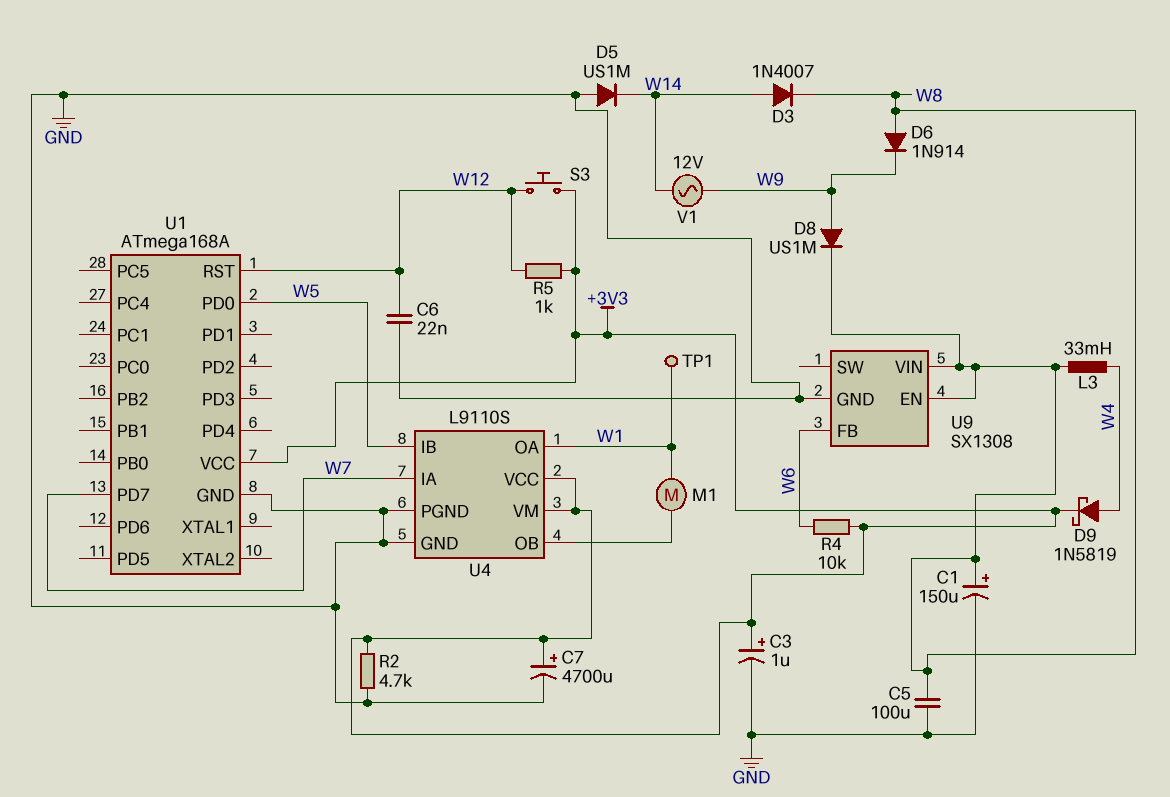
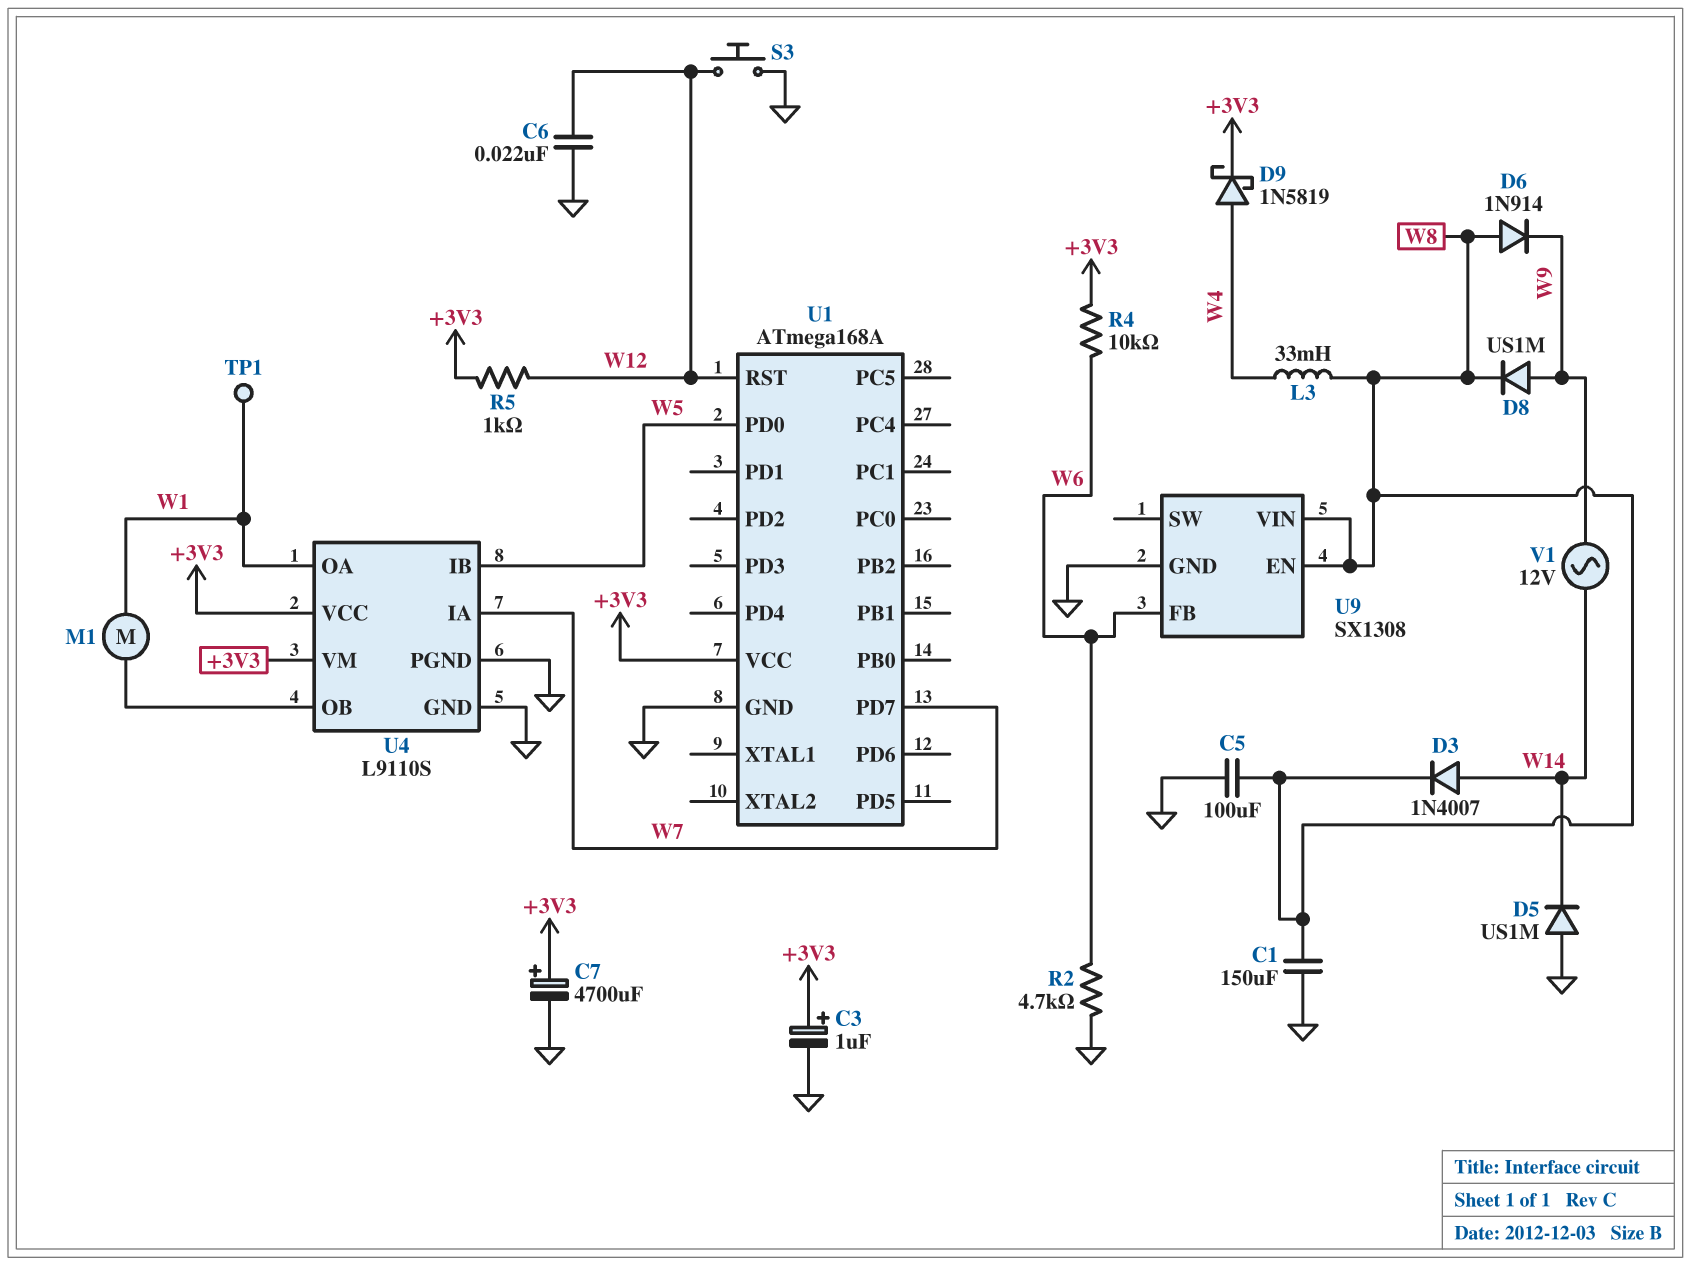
C1: 150uF (plus W8, minus GND) -> 150uF (GND, W8)
R2: 4.7k (+3V3, GND) -> 4.7k (GND, W6)
S3: button (+3V3, W12) -> button (GND, W12)

